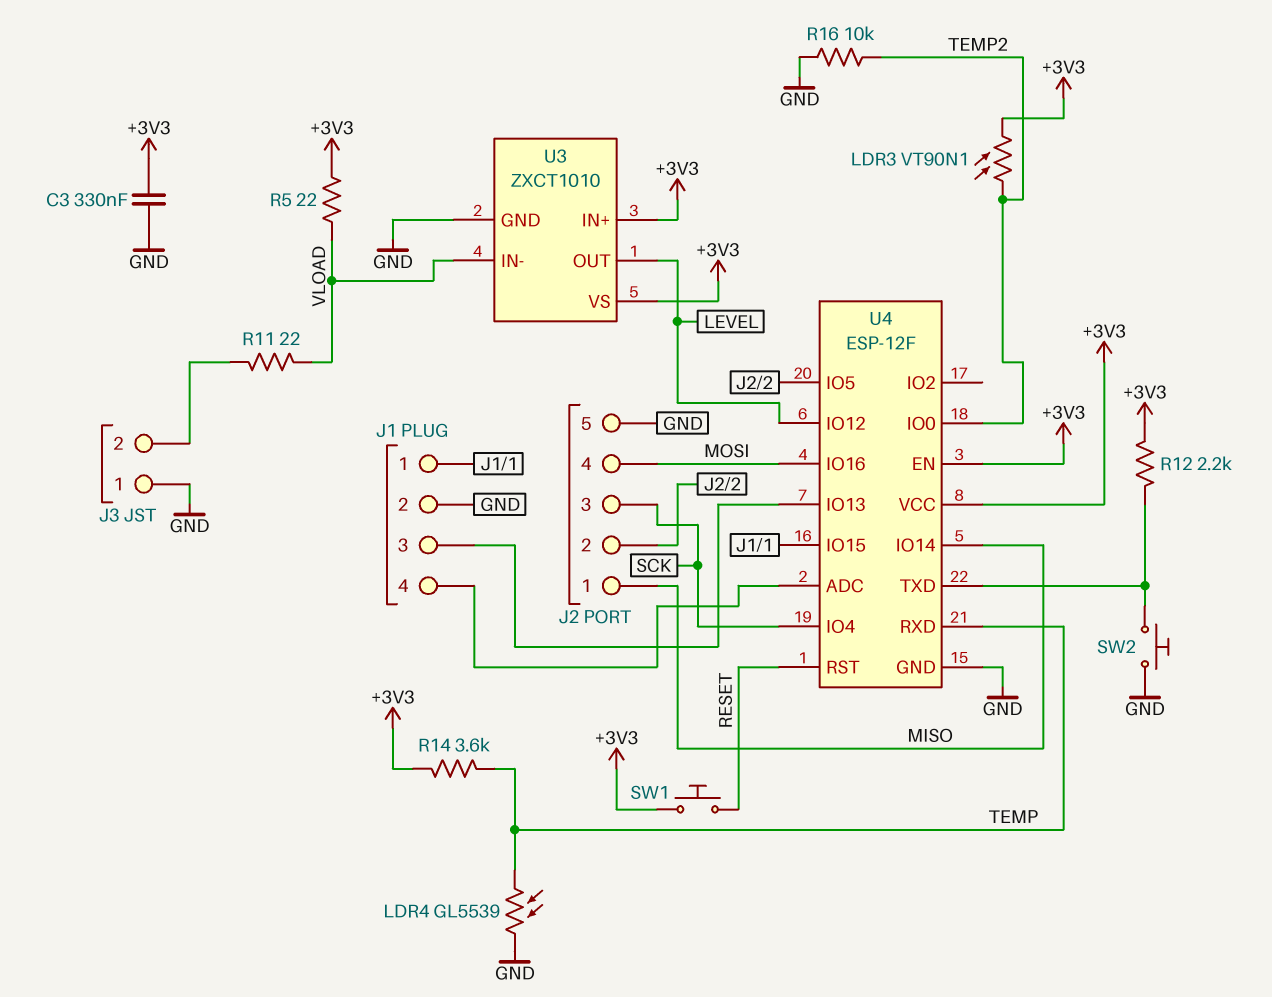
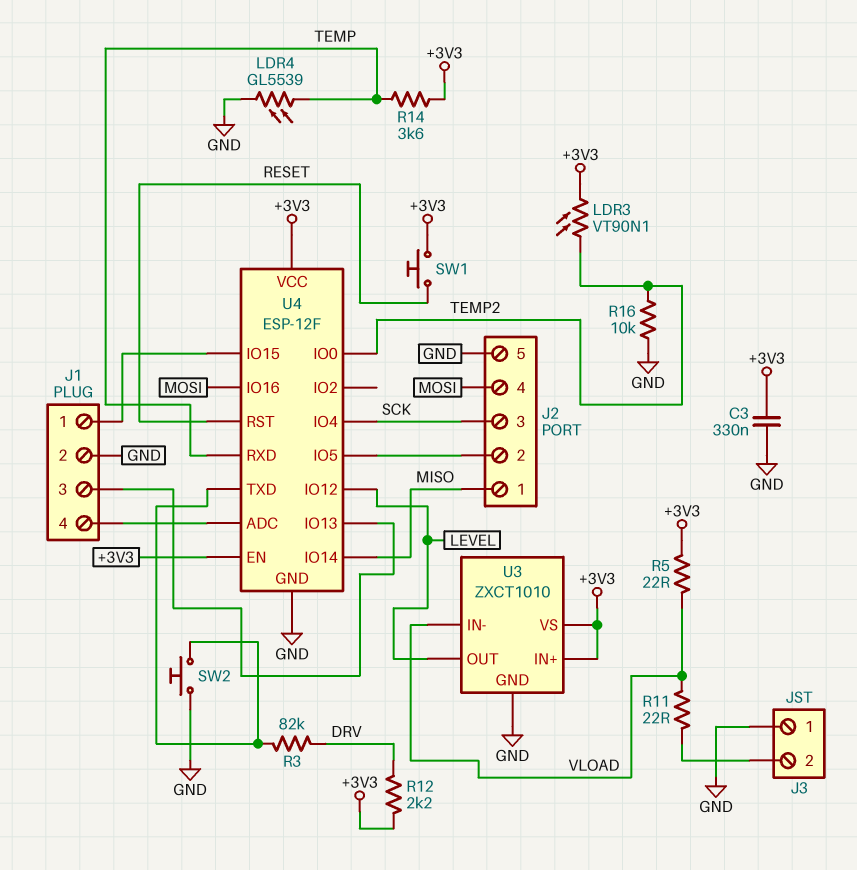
R3: none -> 82k (DRV, U4/TXD)
R12: 2.2k (+3V3, U4/TXD) -> 2.2k (+3V3, DRV)

